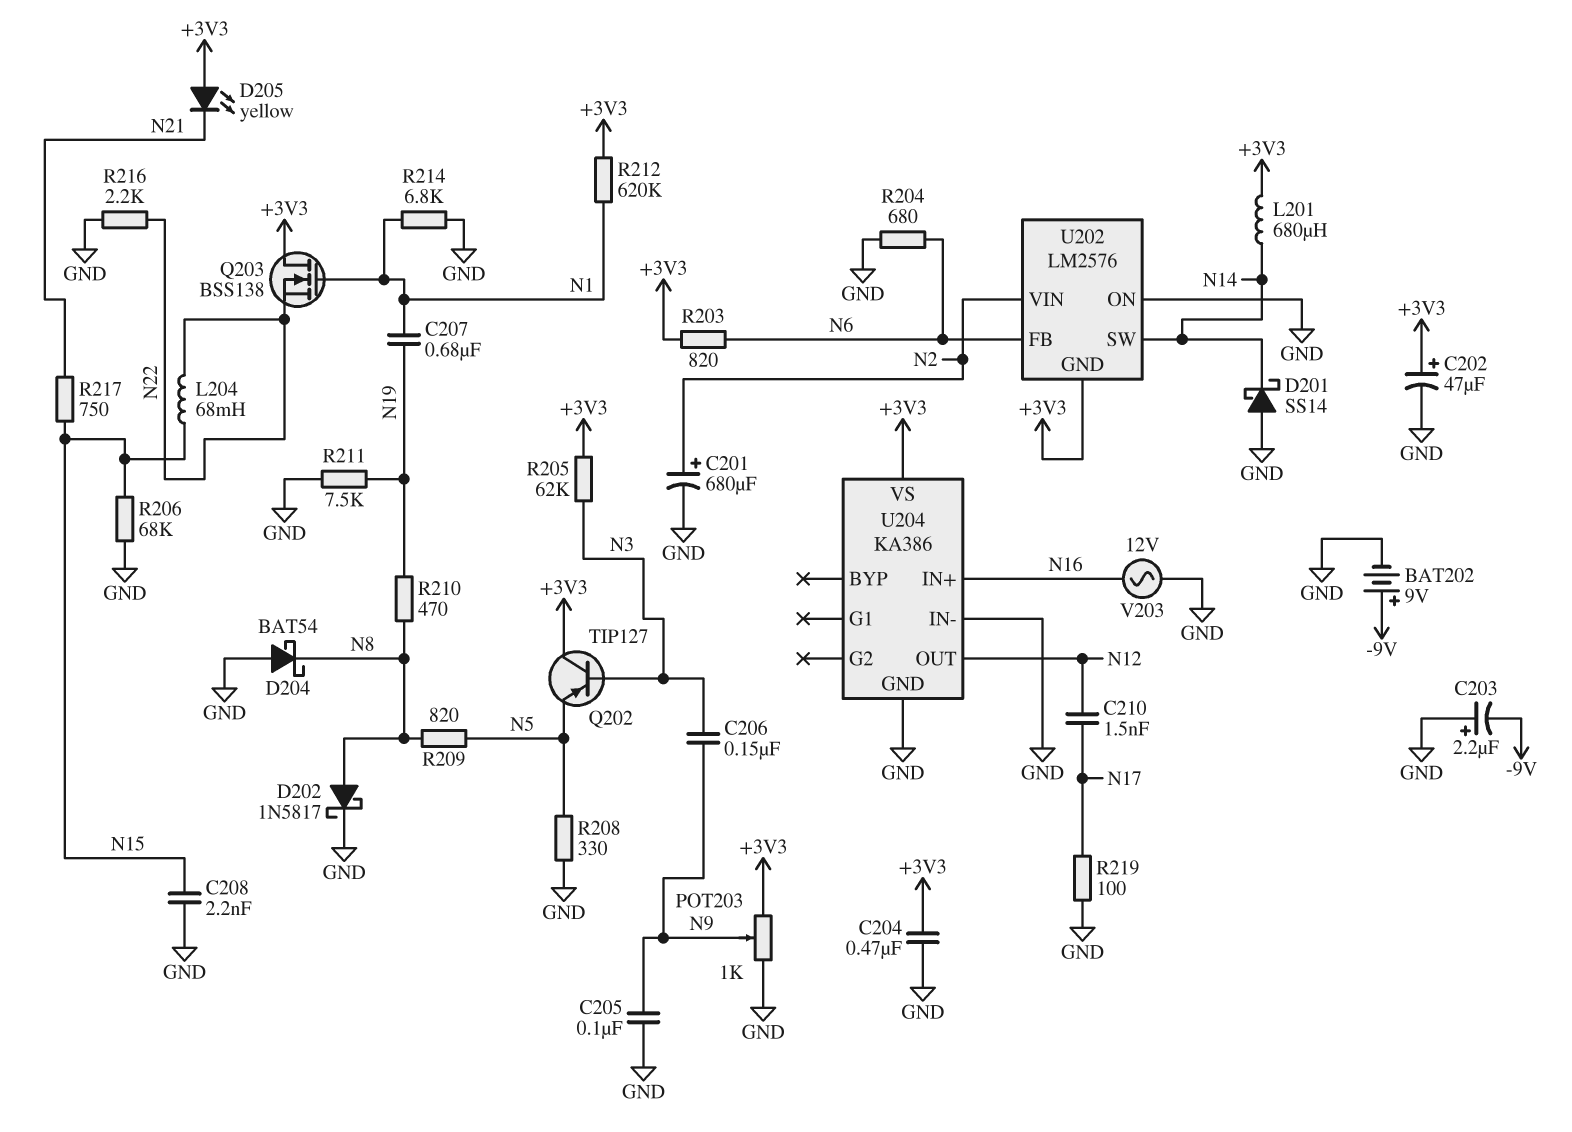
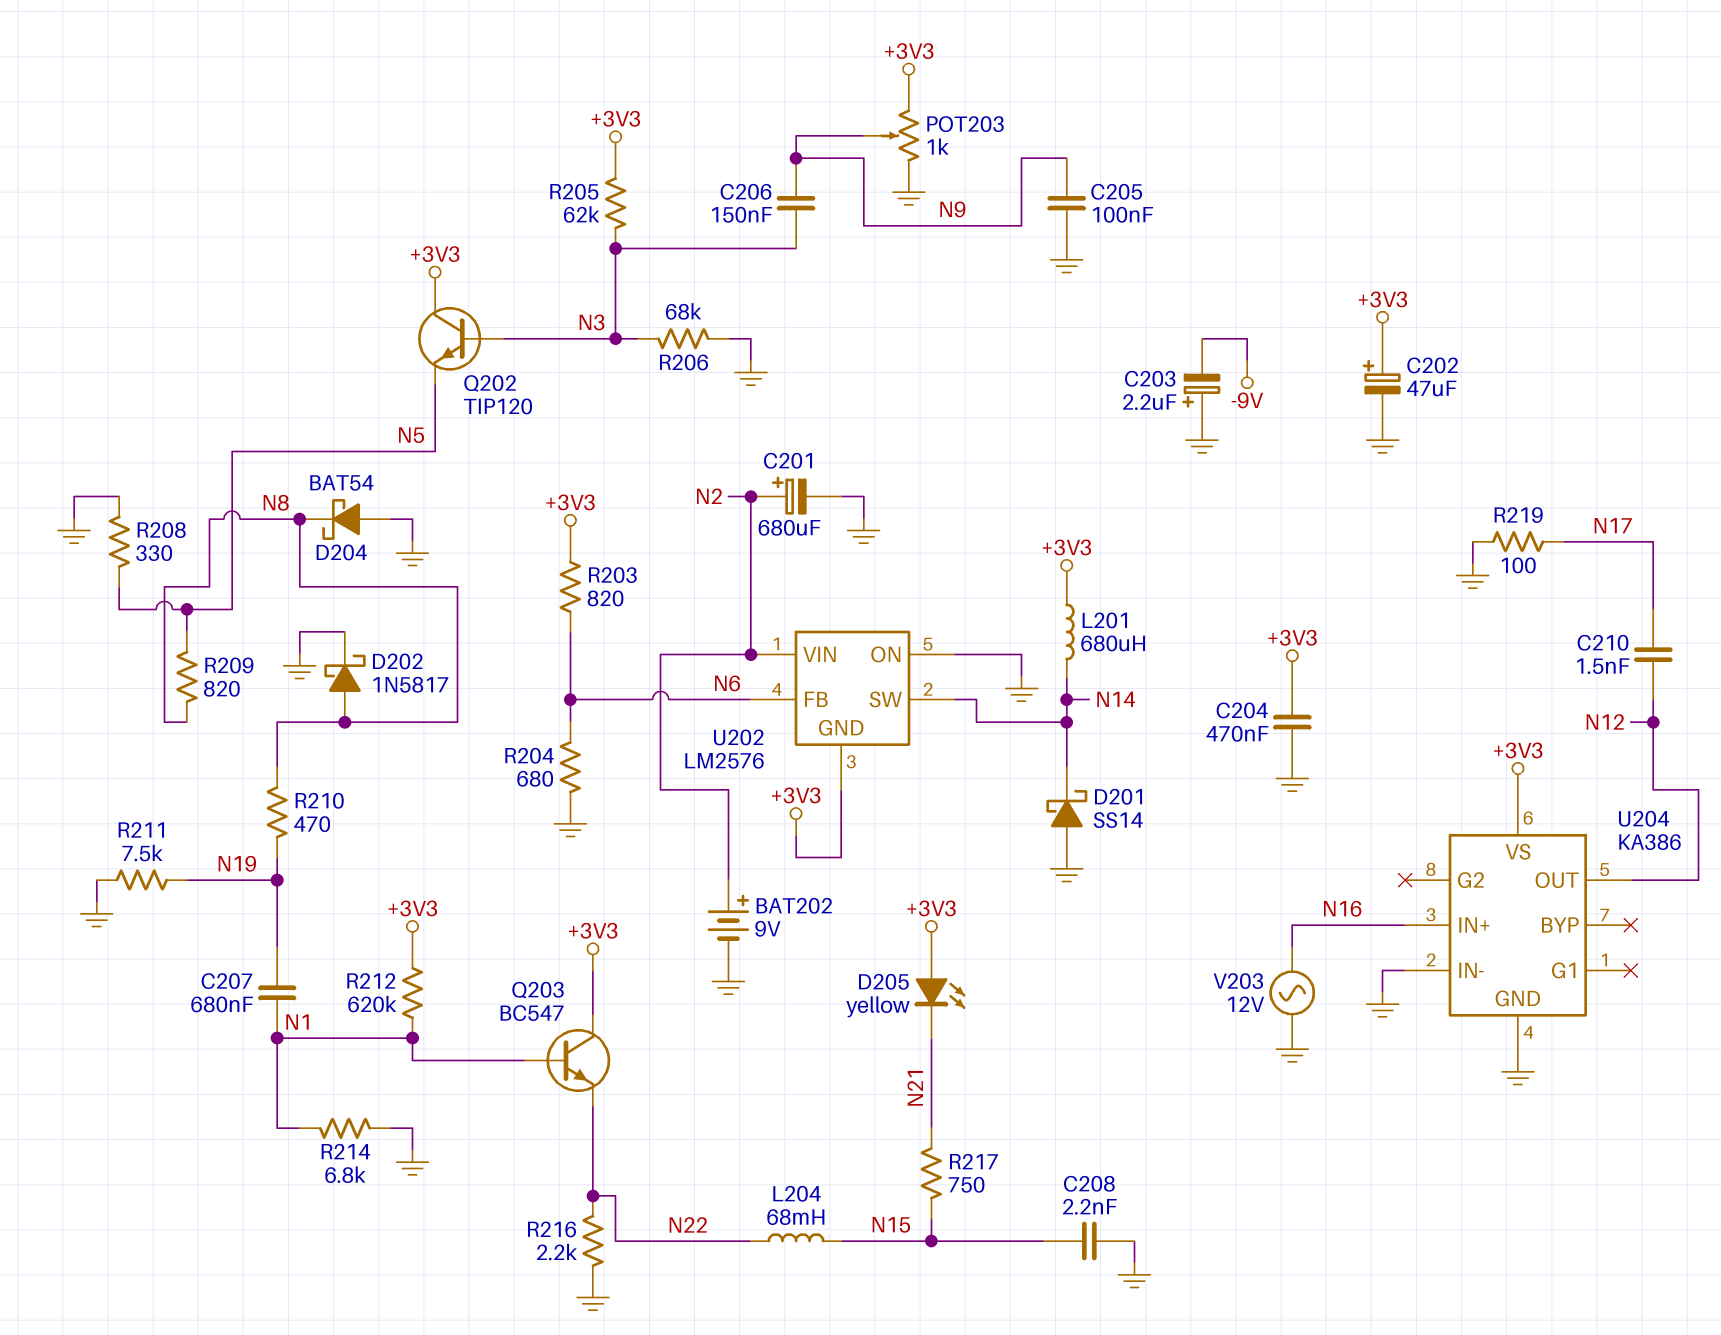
BAT202: 9V (plus -9V, minus GND) -> 9V (plus N2, minus GND)
Q202: PNP TIP127 (B N3, C +3V3, E N5) -> NPN TIP120 (B N3, C +3V3, E N5)
Q203: NMOS BSS138 (G N1, D +3V3, S N22) -> NPN BC547 (B N1, C +3V3, E N22)
R206: 68k (GND, N15) -> 68k (GND, N3)

